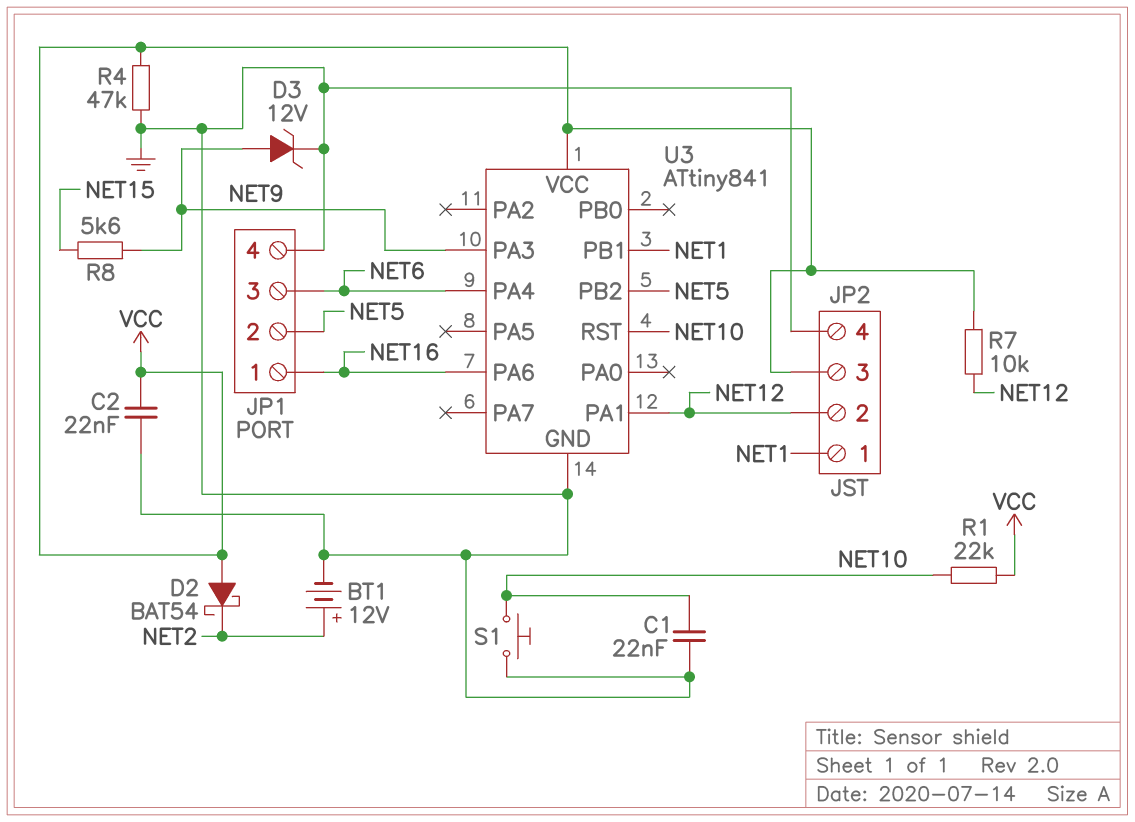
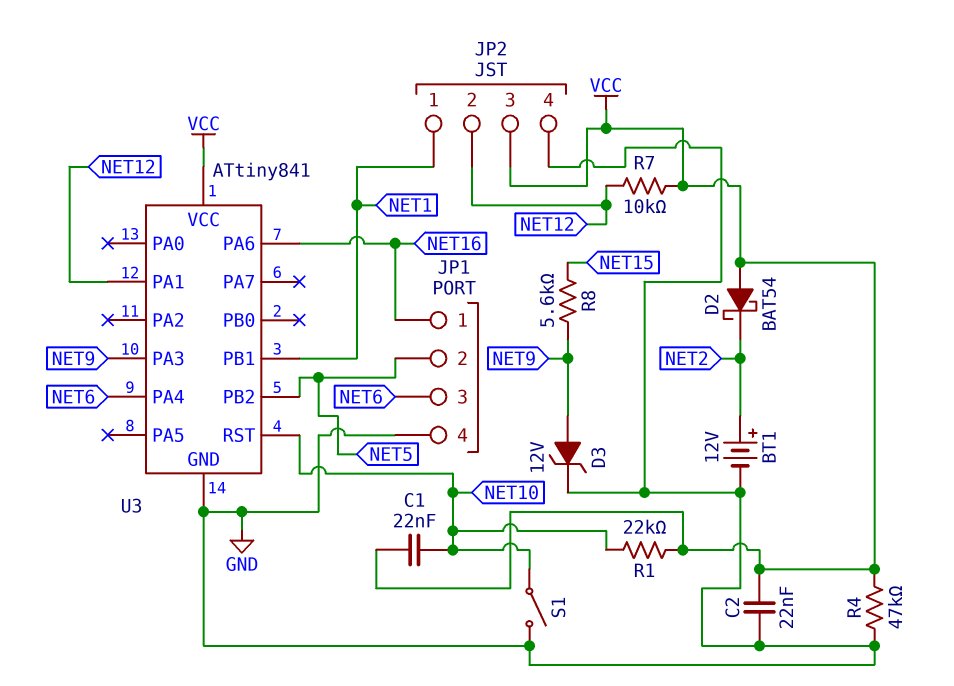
C1: 22nF (GND, NET10) -> 22nF (NET10, VCC)
S1: button (GND, NET10) -> switch (GND, NET10)

